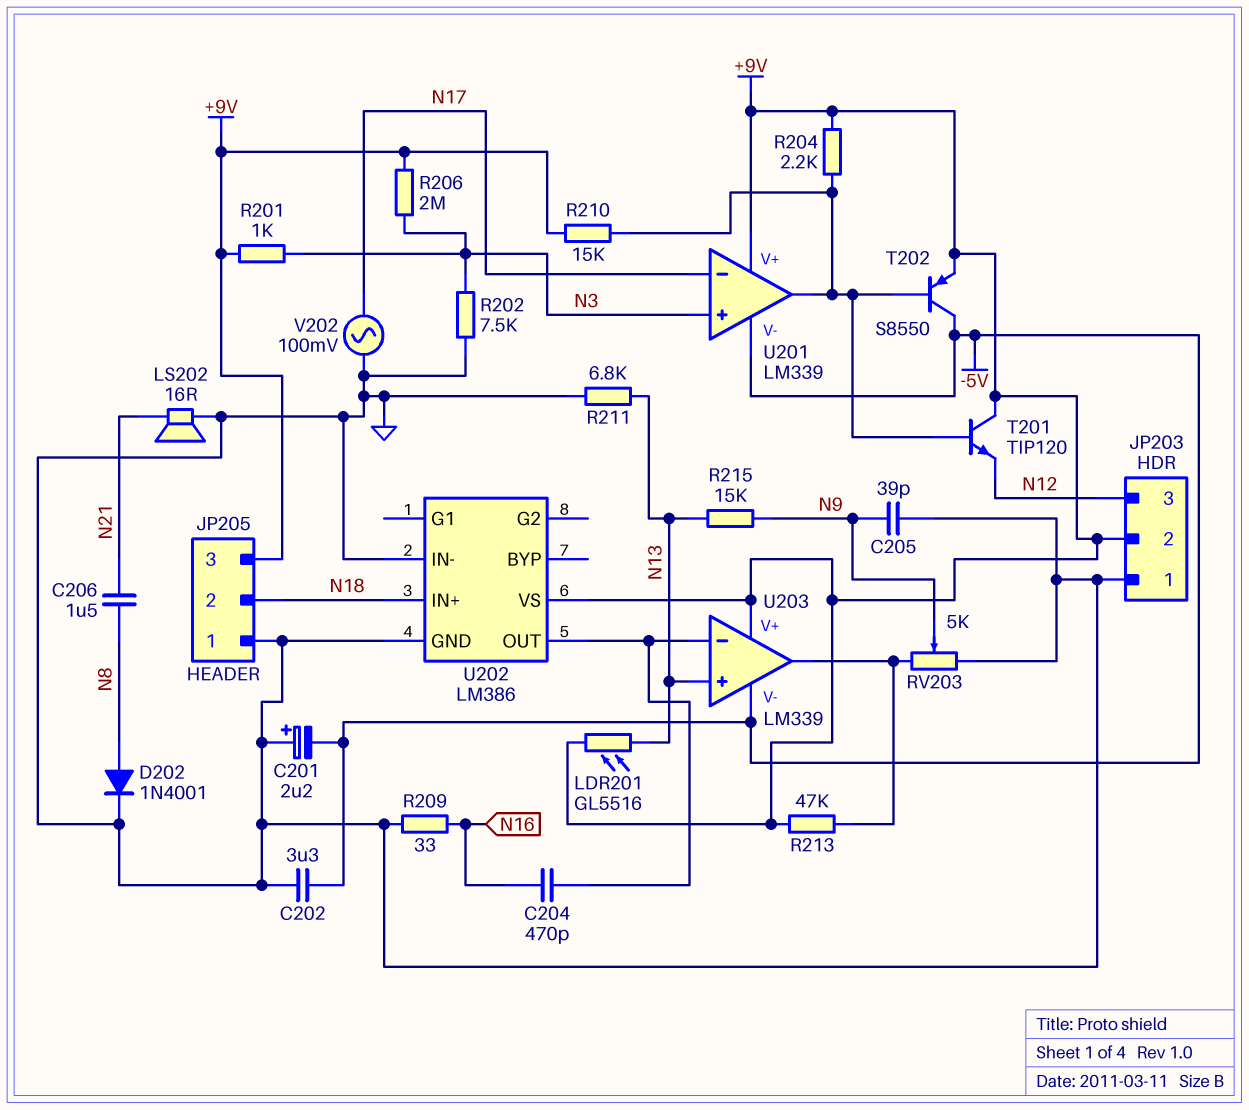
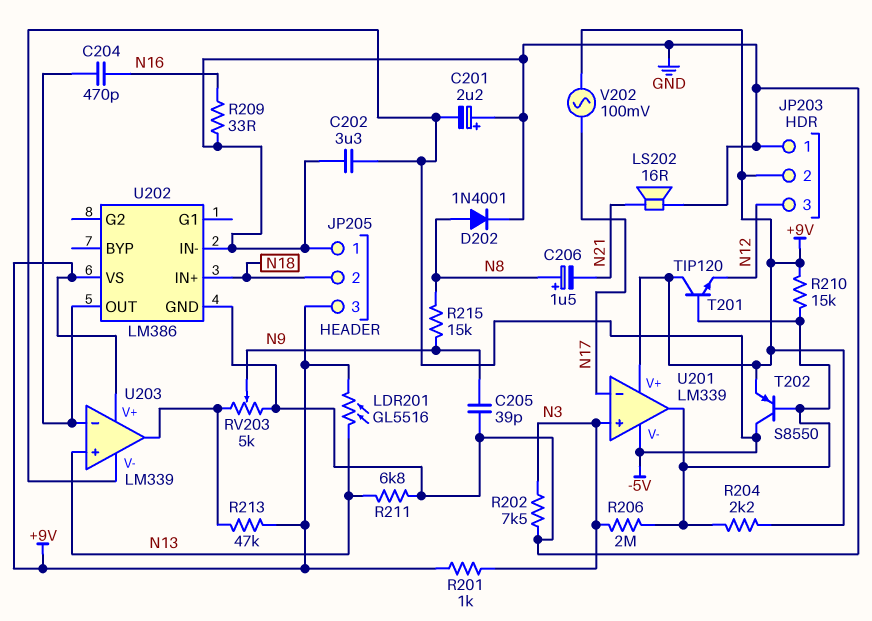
C206: 1.5uF (N8, N21) -> 1.5uF (plus N8, minus N21)
R206: 2M (+9V, N3) -> 2M (N3, U201/out)
R215: 15k (N9, N13) -> 15k (N8, N9)
V202: AC 100mV (GND, N17) -> AC 100mV (+9V, N17)

